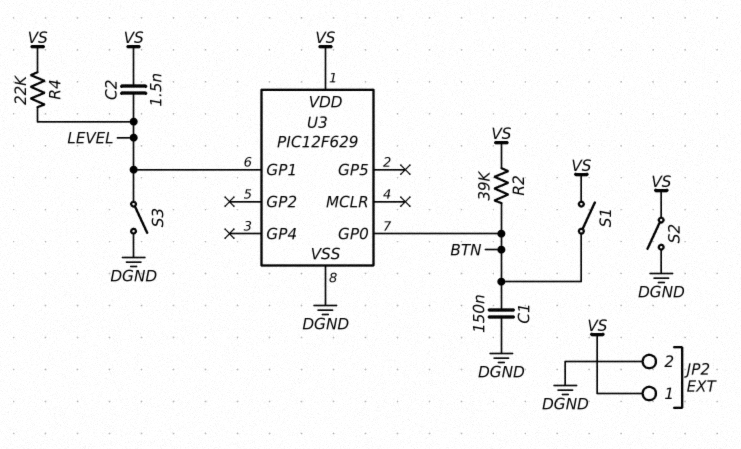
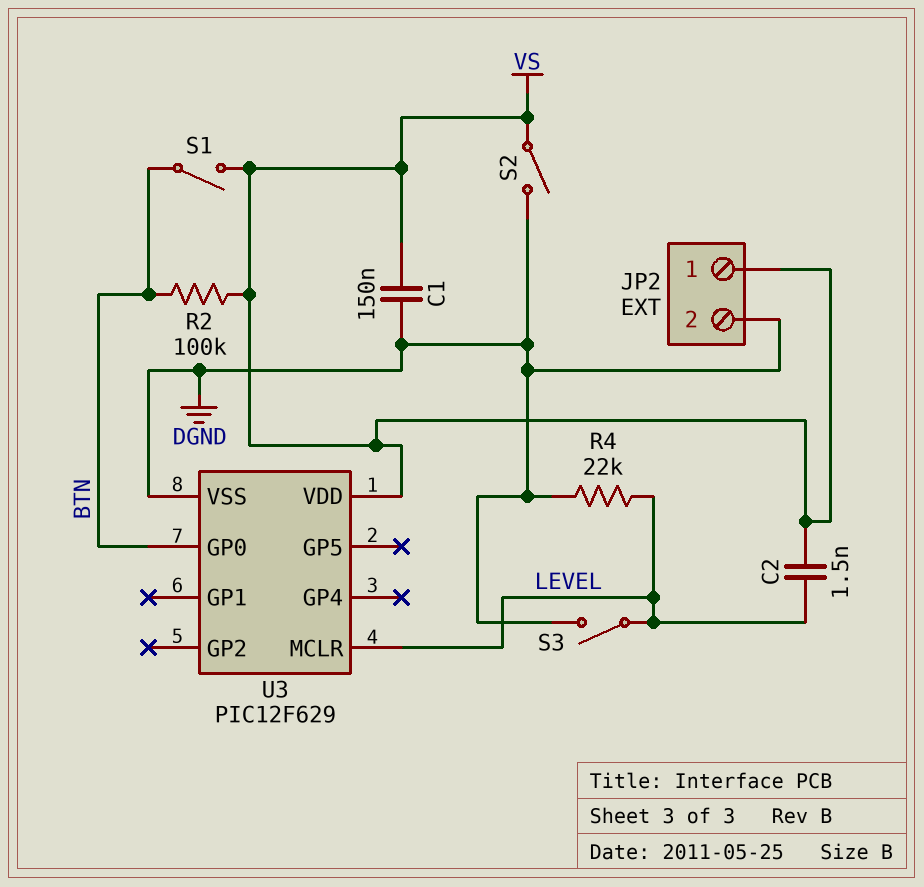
C1: 150nF (BTN, DGND) -> 150nF (DGND, VS)
R2: 39k (BTN, VS) -> 100k (BTN, VS)
R4: 22k (LEVEL, VS) -> 22k (DGND, LEVEL)
U3 pin GP1: LEVEL -> none
U3 pin MCLR: none -> LEVEL

